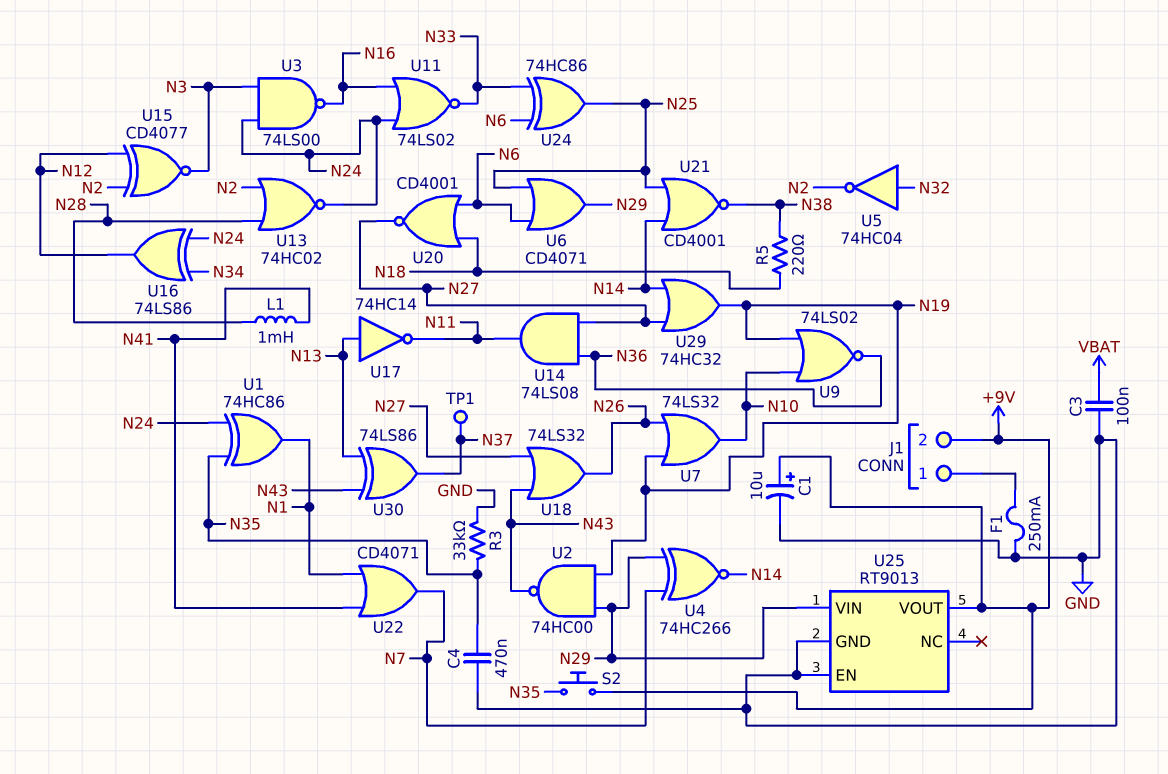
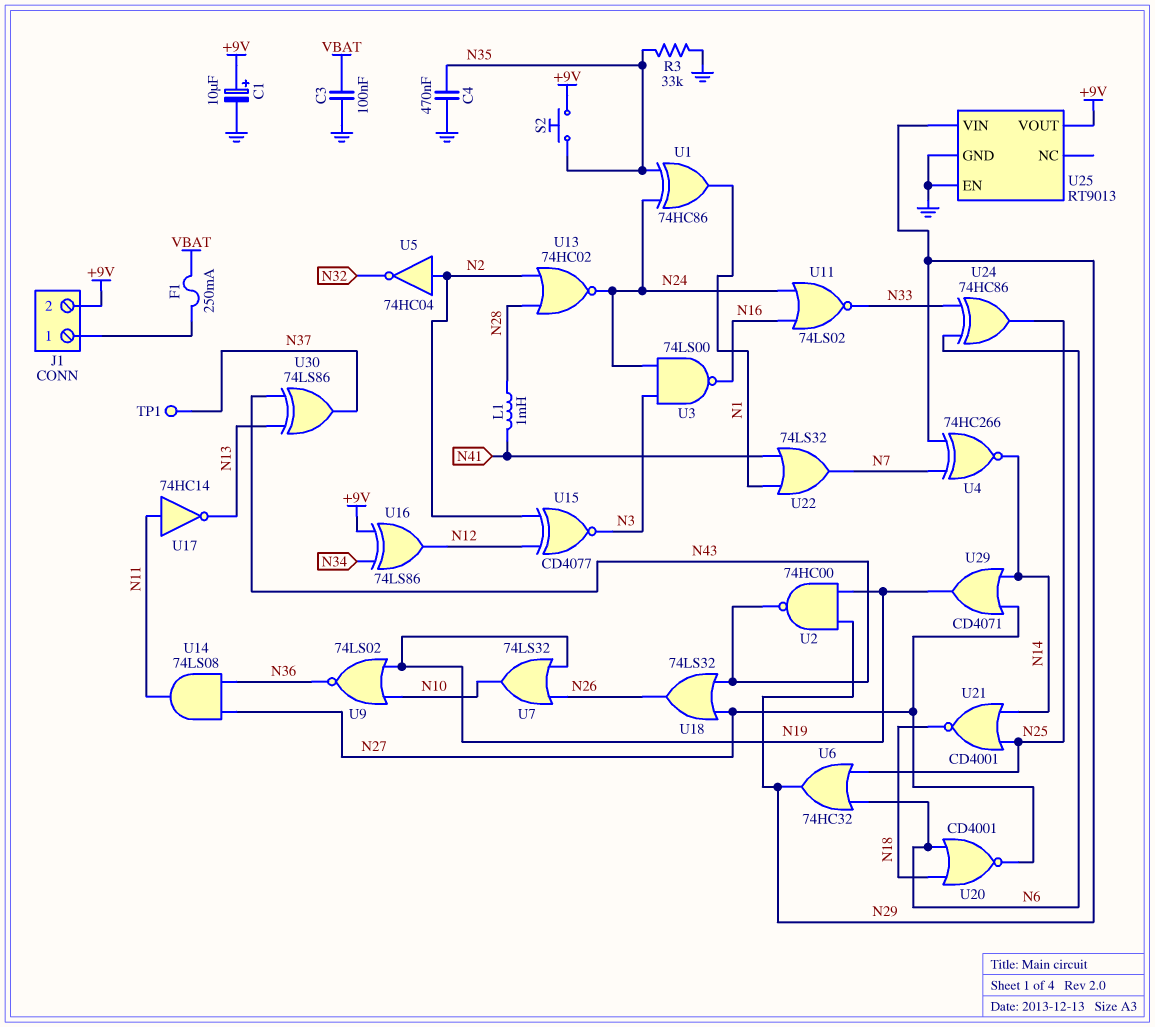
F1: 250mA (GND, J1/1) -> 250mA (J1/1, VBAT)
R5: 220 (N18, N38) -> none
U5: NOT 74HC04 (in N32, out N2) -> NOT 74HC04 (in N2, out N32)
U6: OR CD4071 (in N6, in N25, out N29) -> OR 74HC32 (in N6, in N25, out N29)
U16: XOR 74LS86 (in N24, in N34, out N12) -> XOR 74LS86 (in +9V, in N34, out N12)
U17: NOT 74HC14 (in N13, out N11) -> NOT 74HC14 (in N11, out N13)
U21: NOR CD4001 (in N14, in N25, out N38) -> NOR CD4001 (in N14, in N25, out N18)
U22: OR CD4071 (in N1, in N41, out N7) -> OR 74LS32 (in N1, in N41, out N7)
U29: OR 74HC32 (in N14, in N27, out N19) -> OR CD4071 (in N14, in N27, out N19)

